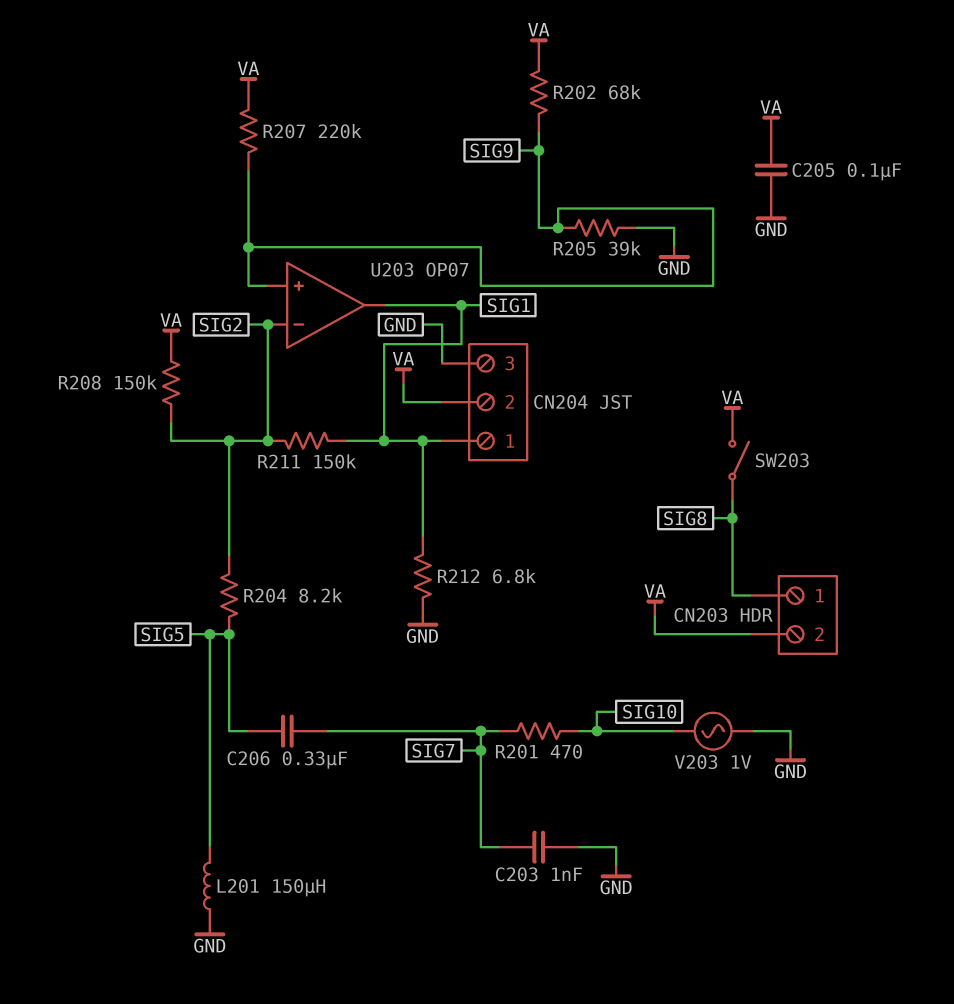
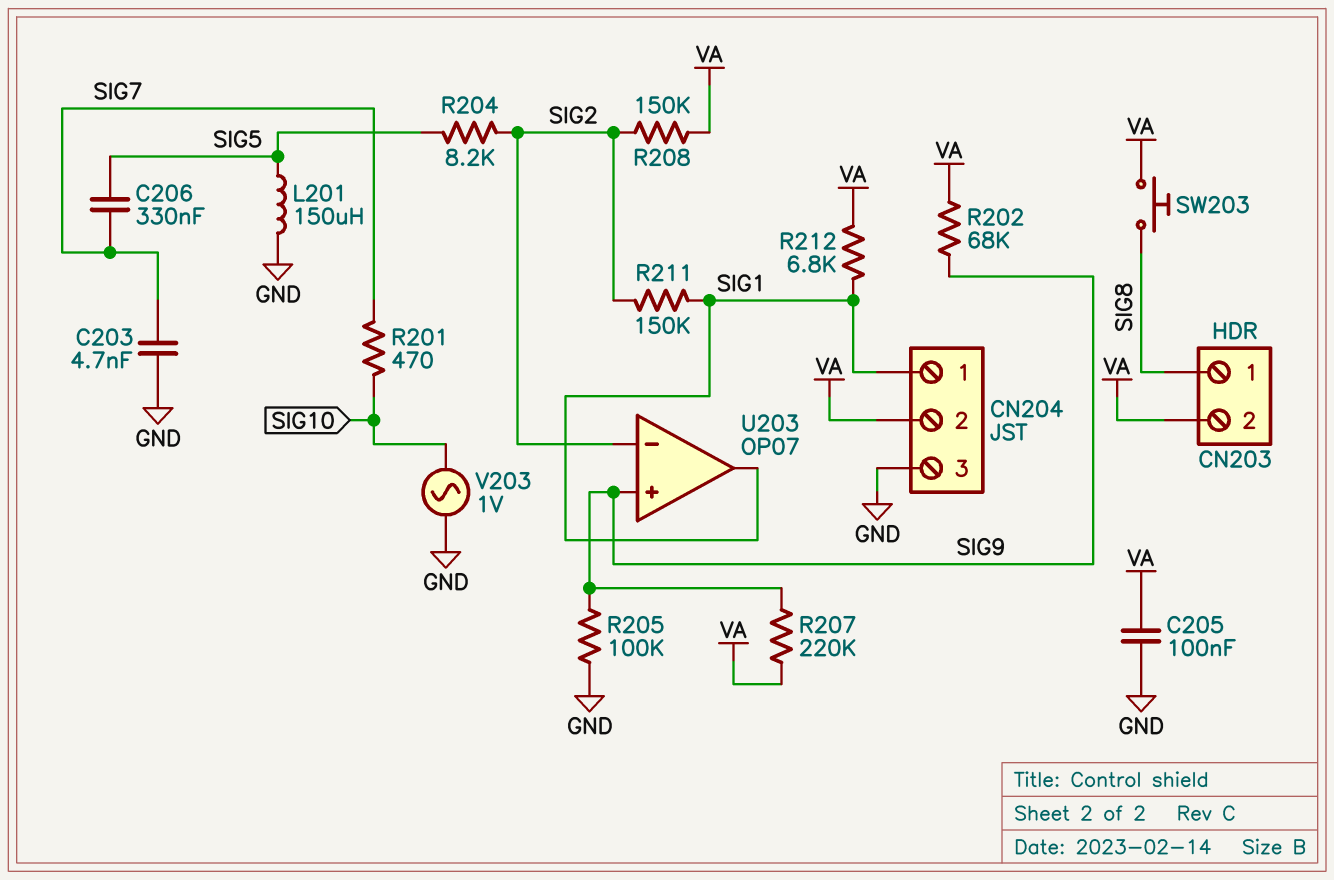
C203: 1nF (GND, SIG7) -> 4.7nF (GND, SIG7)
R205: 39k (GND, SIG9) -> 100k (GND, SIG9)
R212: 6.8k (GND, SIG1) -> 6.8k (SIG1, VA)
SW203: switch (SIG8, VA) -> button (SIG8, VA)

